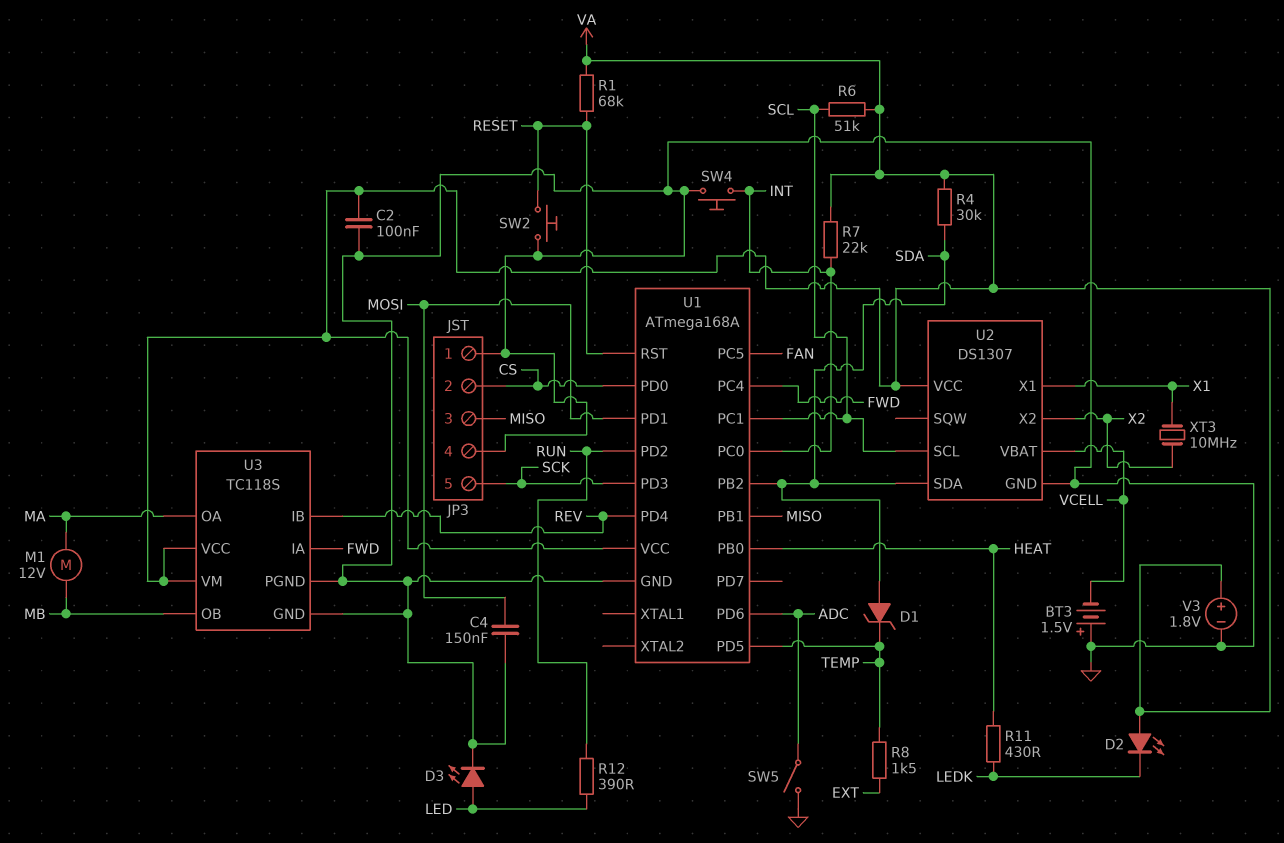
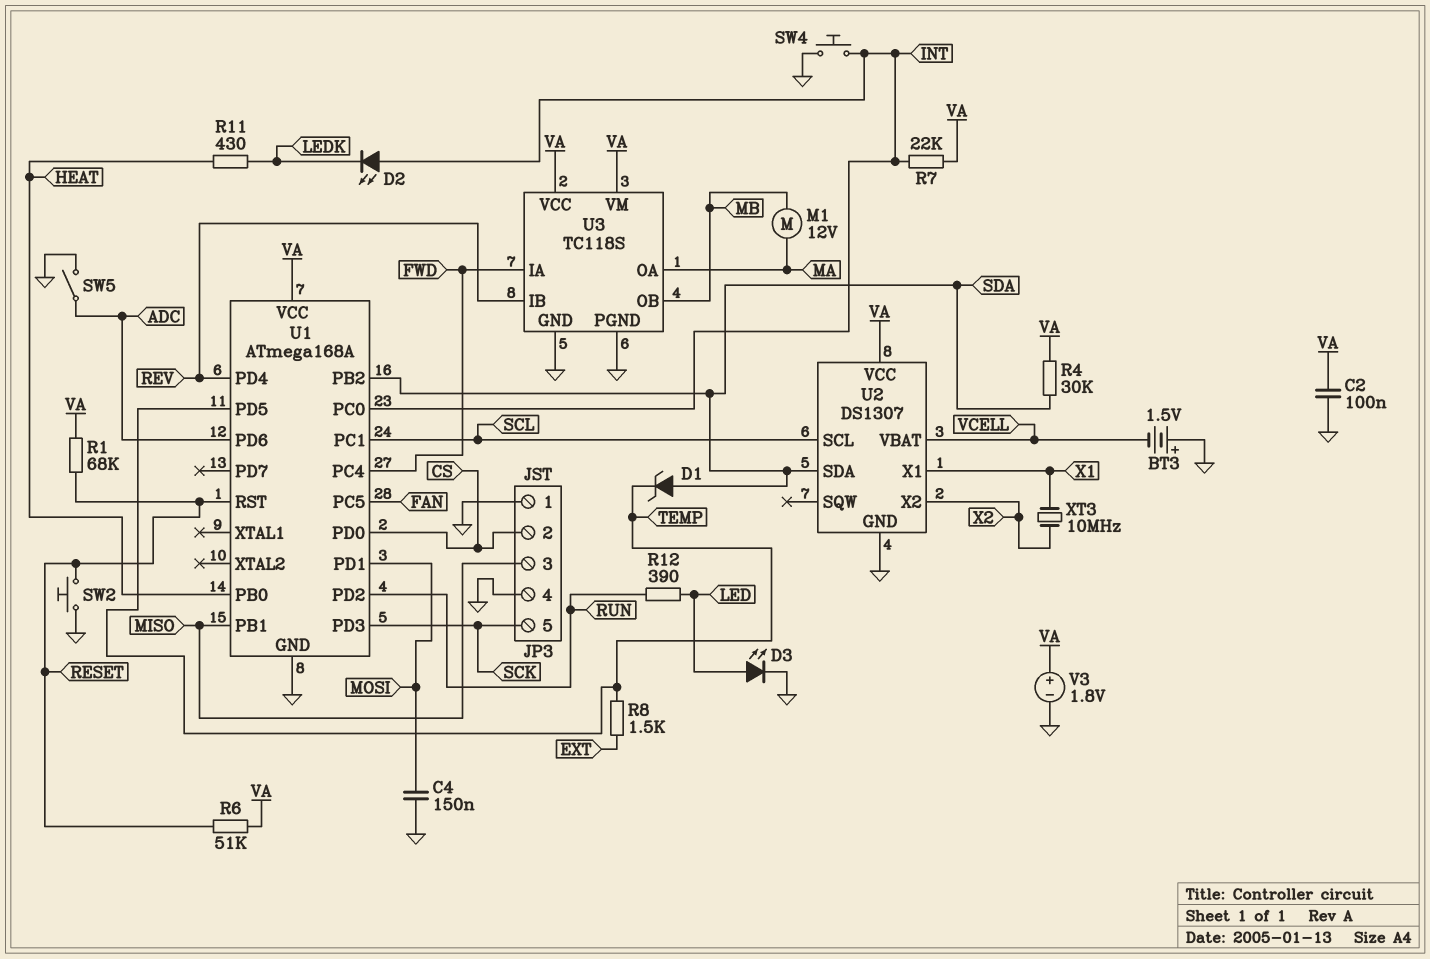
D2: LED (A VA, K LEDK) -> LED (A INT, K LEDK)
R6: 51k (SCL, VA) -> 51k (RESET, VA)

